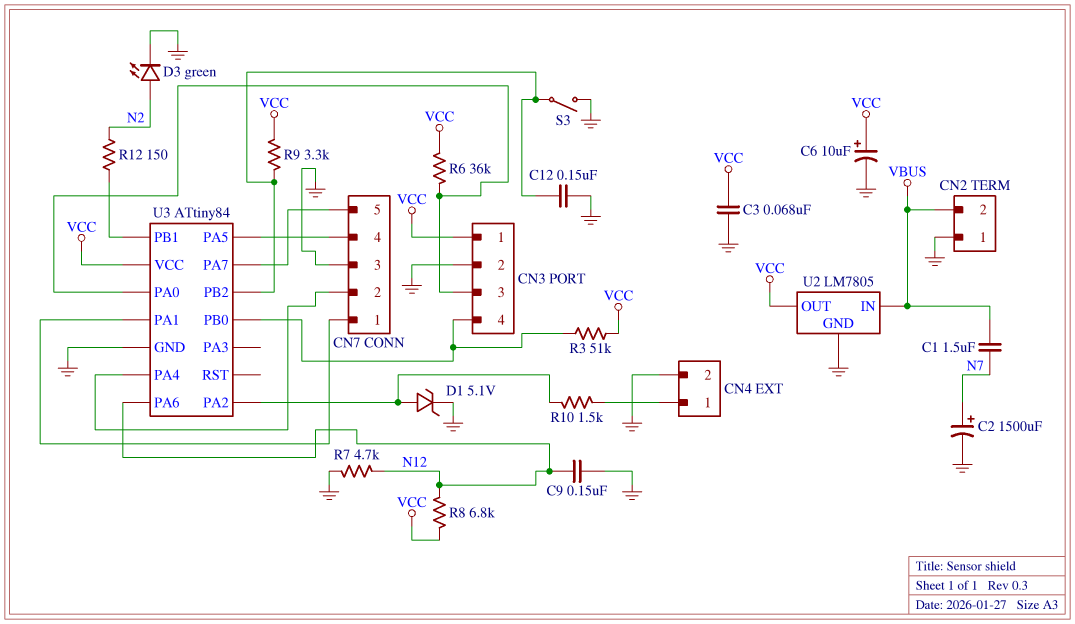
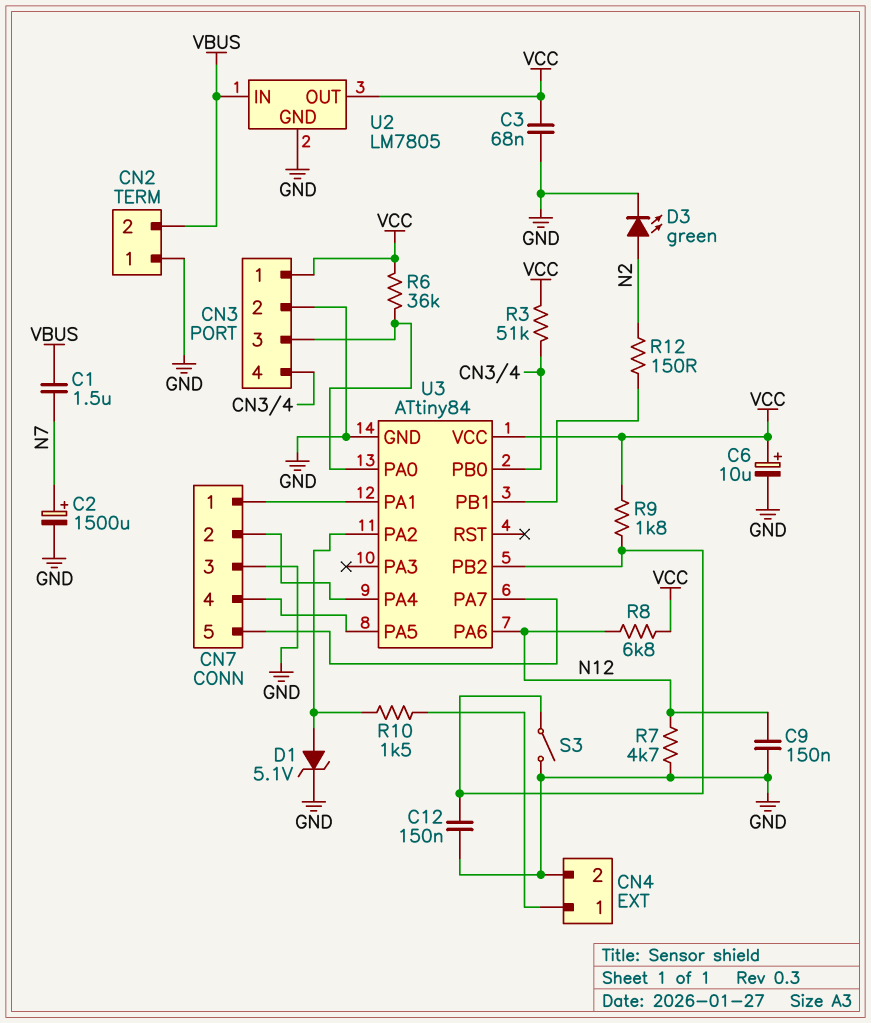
R9: 3.3k (U3/PB2, VCC) -> 1.8k (U3/PB2, VCC)

